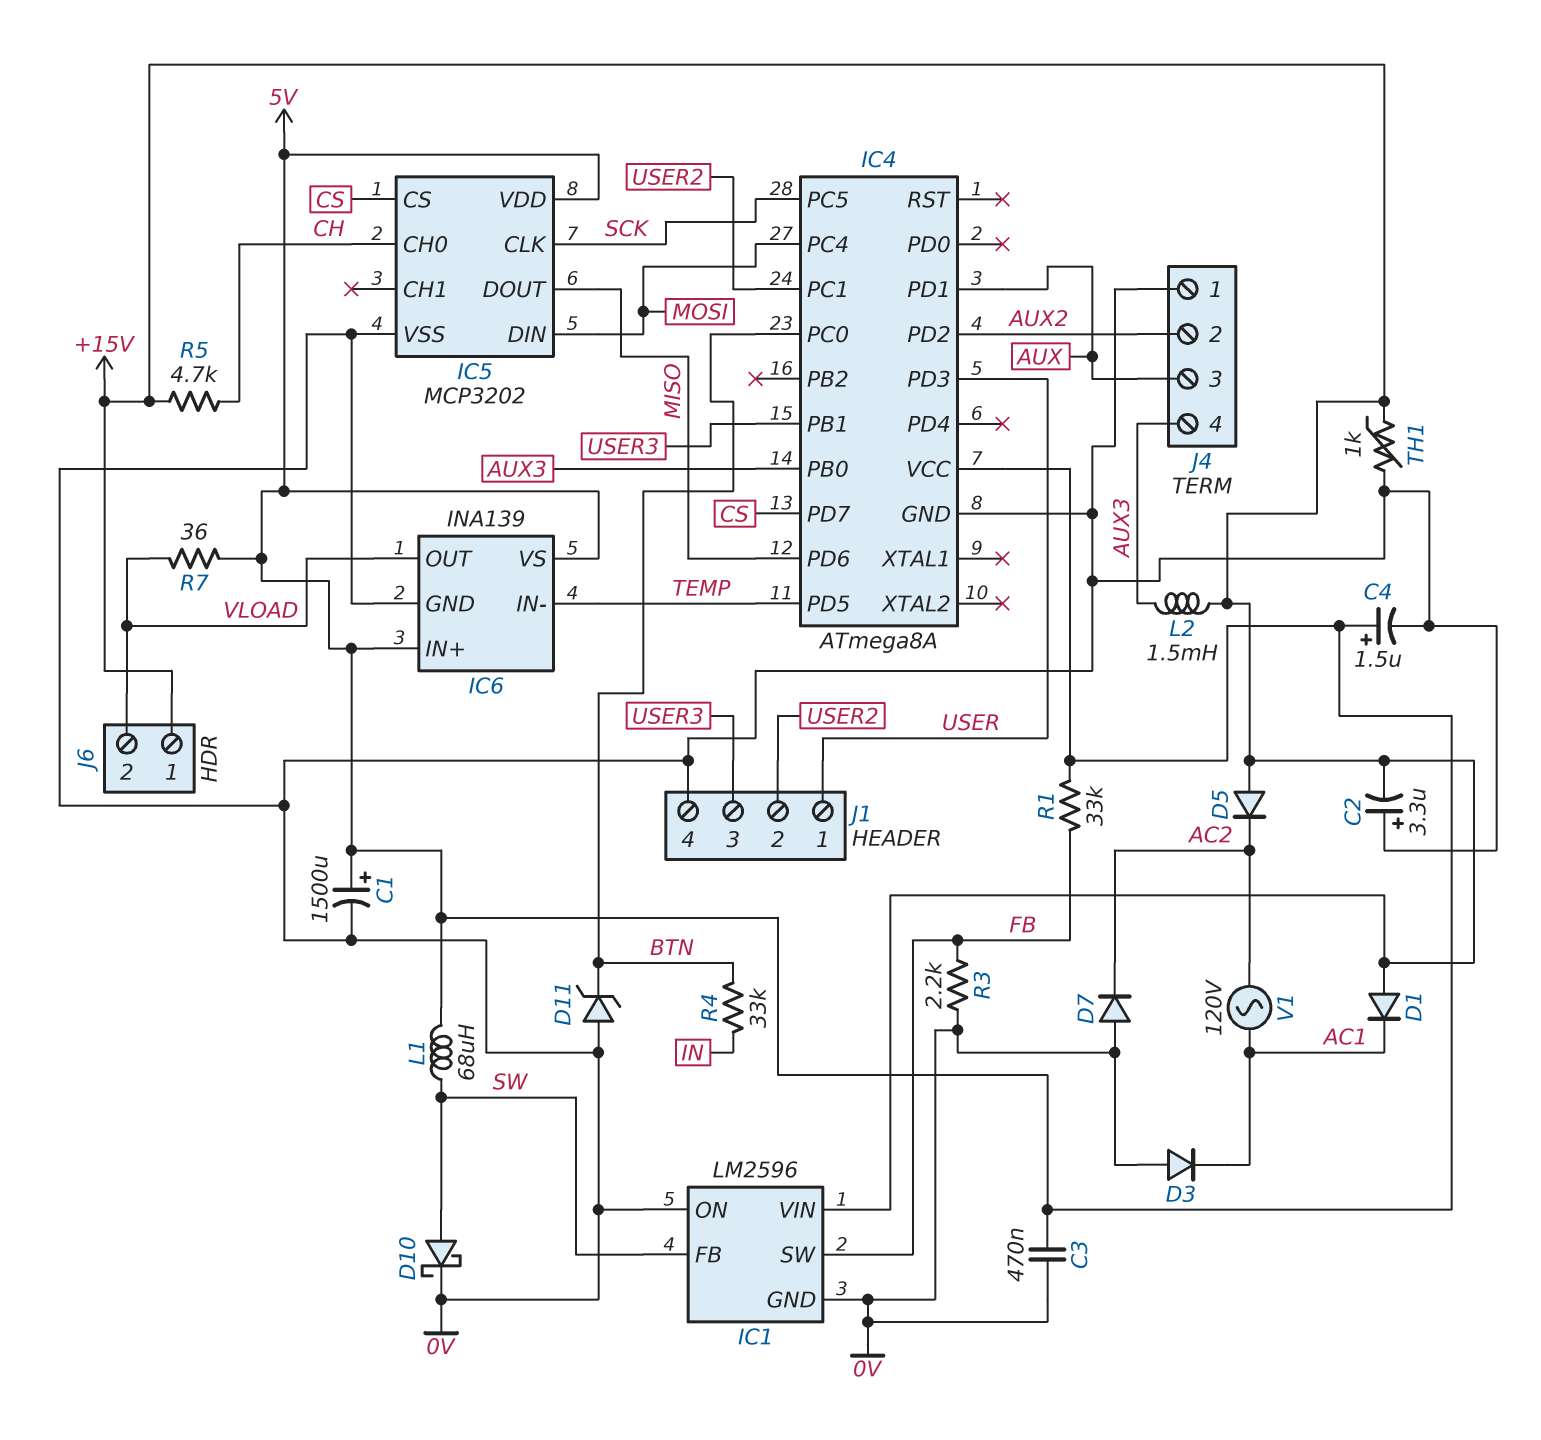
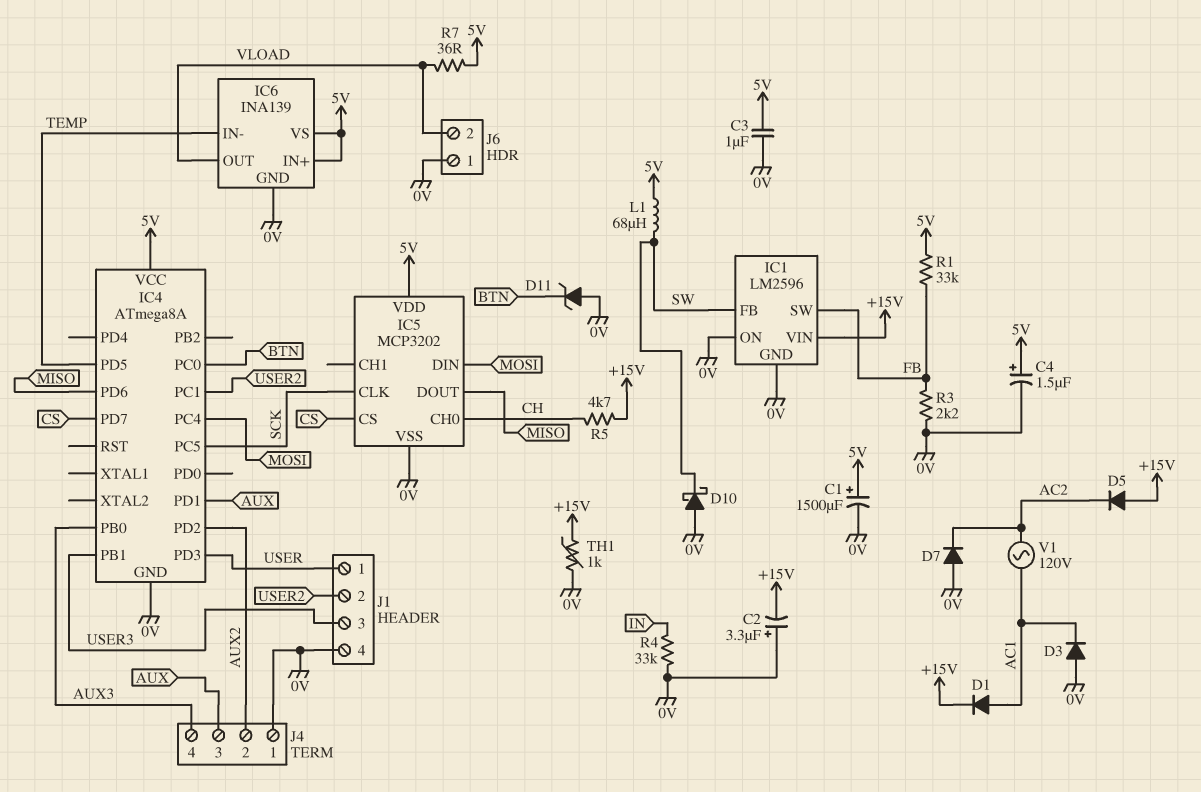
C3: 470nF (0V, 5V) -> 1uF (0V, 5V)
D1: diode (A +15V, K AC1) -> diode (A AC1, K +15V)
D10: schottky (A SW, K 0V) -> schottky (A 0V, K SW)
J6 pin 1: +15V -> 0V
L2: 1.5mH (+15V, AUX3) -> none
R4: 33k (BTN, IN) -> 33k (0V, IN)

